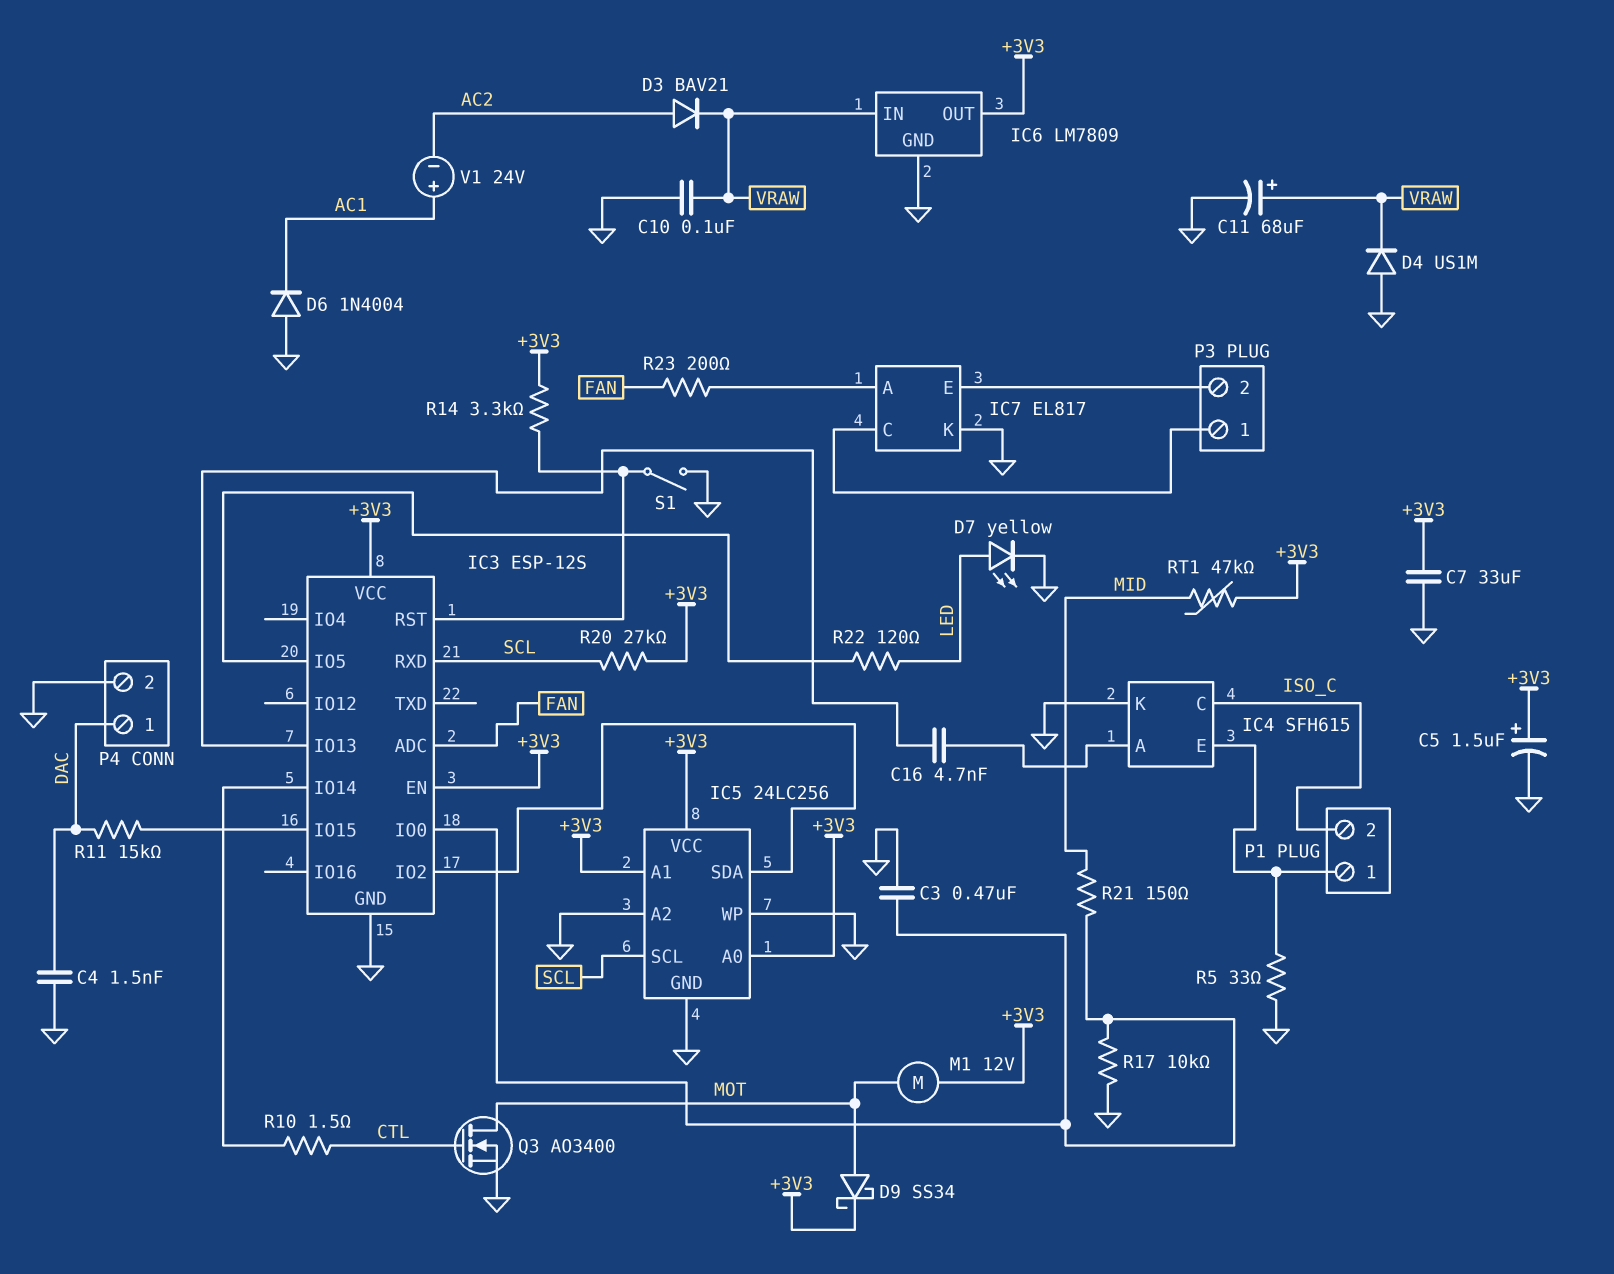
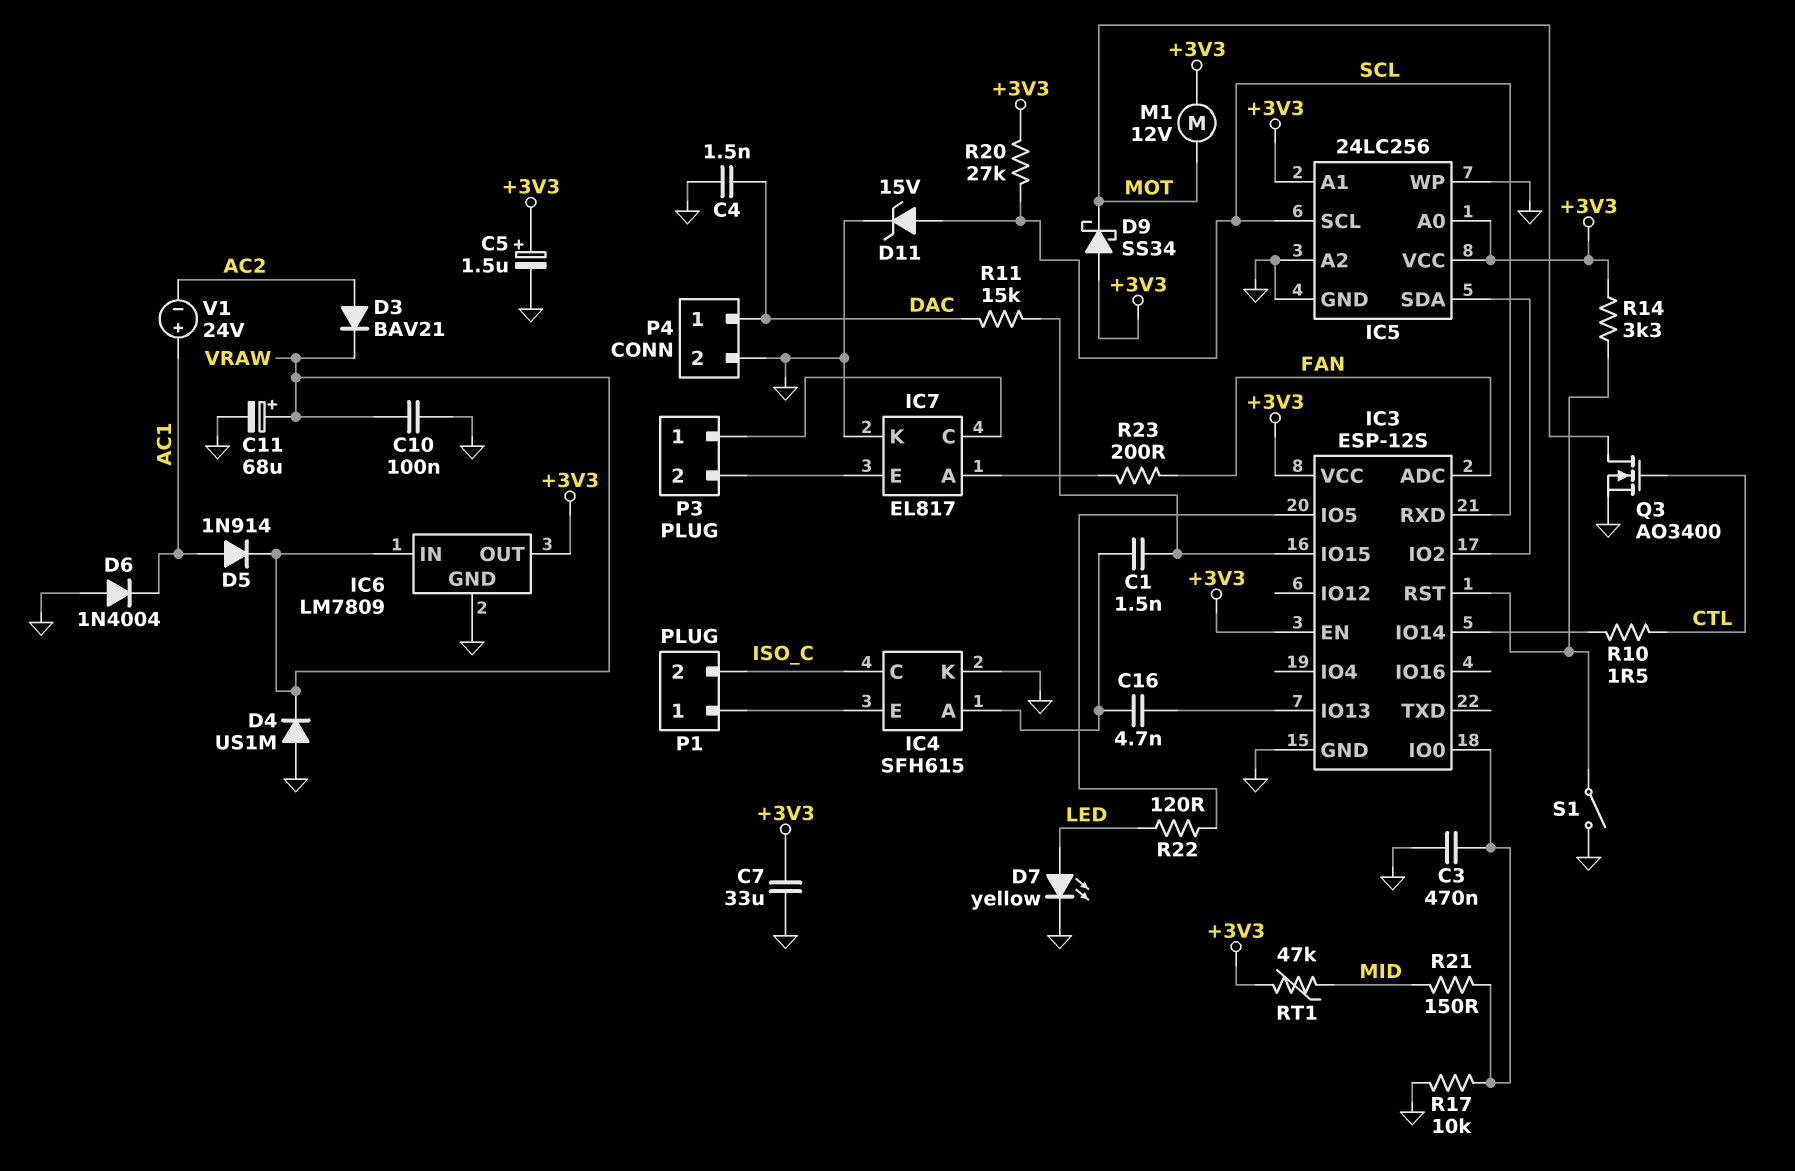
C1: none -> 1.5nF (IC3/IO15, IC4/A)
D5: none -> diode 1N914 (A AC1, K VRAW)
D9: schottky SS34 (A MOT, K +3V3) -> schottky SS34 (A +3V3, K MOT)
D11: none -> zener 15V (A SCL, K GND)
R5: 33 (GND, IC4/E) -> none

